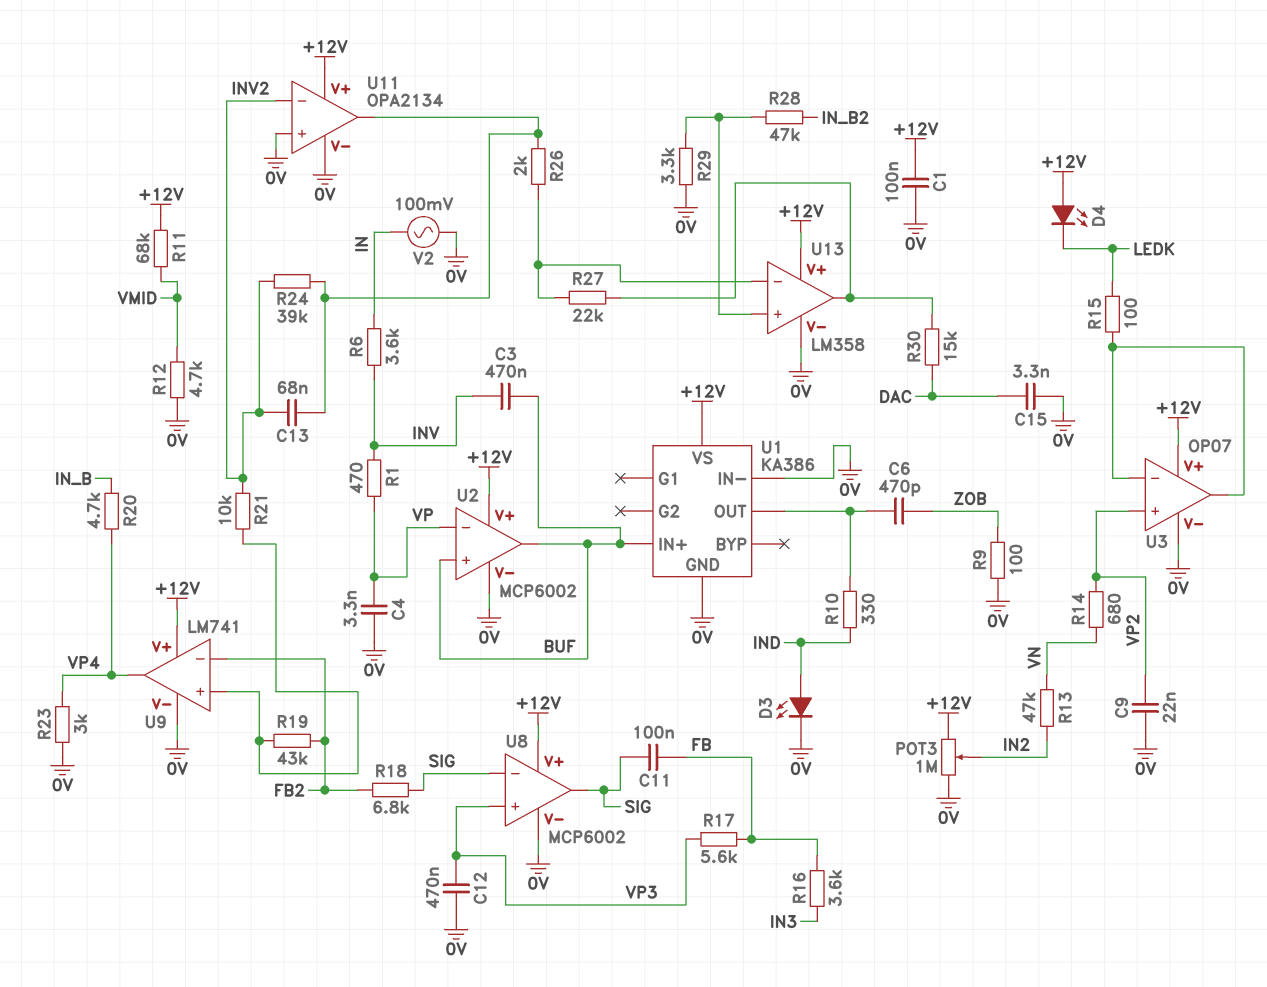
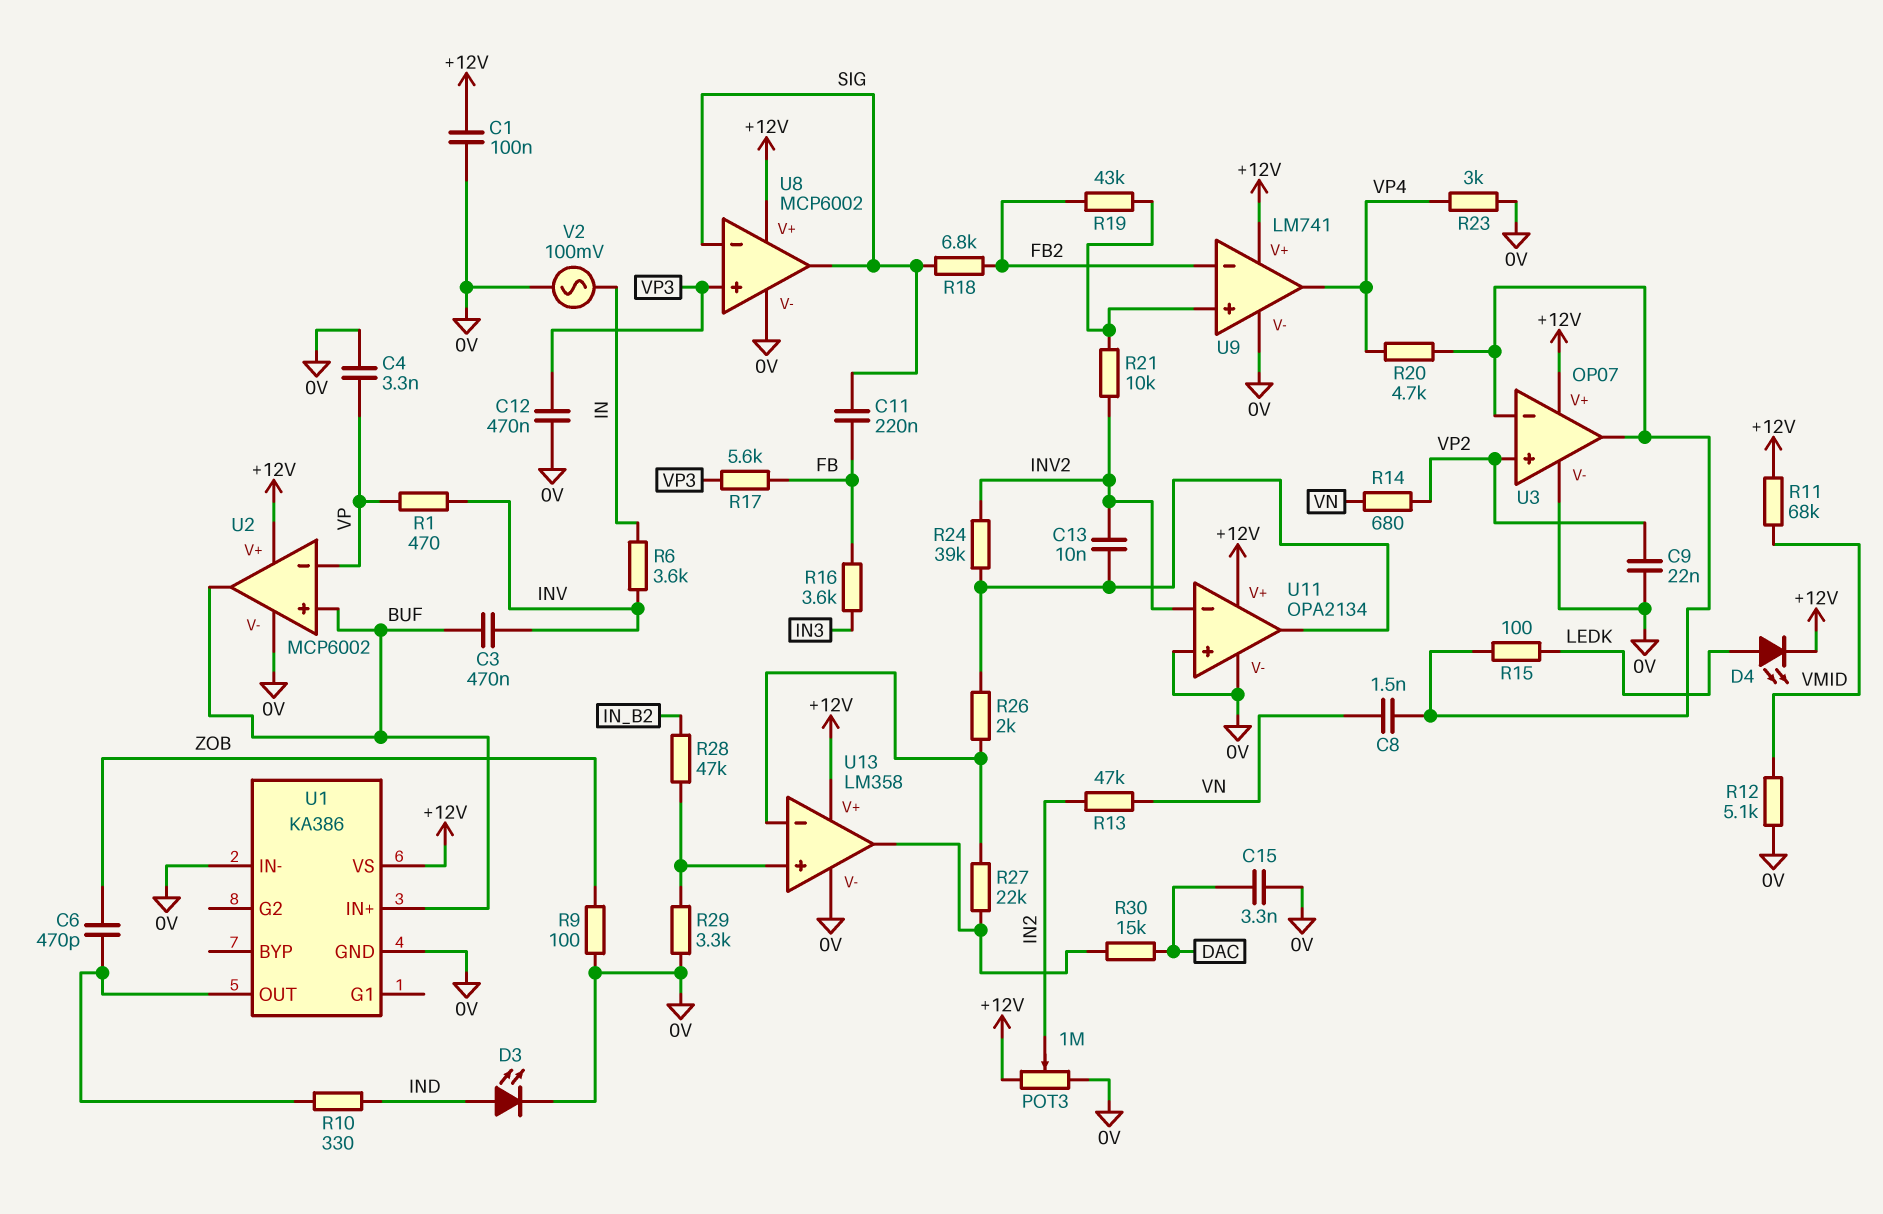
C8: none -> 1.5nF (U3/in-, VN)
C11: 100nF (FB, SIG) -> 220nF (FB, SIG)
C13: 68nF (INV2, U11/out) -> 10nF (INV2, U11/out)
D4: LED (A +12V, K LEDK) -> LED (A LEDK, K +12V)
R12: 4.7k (0V, VMID) -> 5.1k (0V, VMID)
R20: 4.7k (IN_B, VP4) -> 4.7k (U3/in-, VP4)

